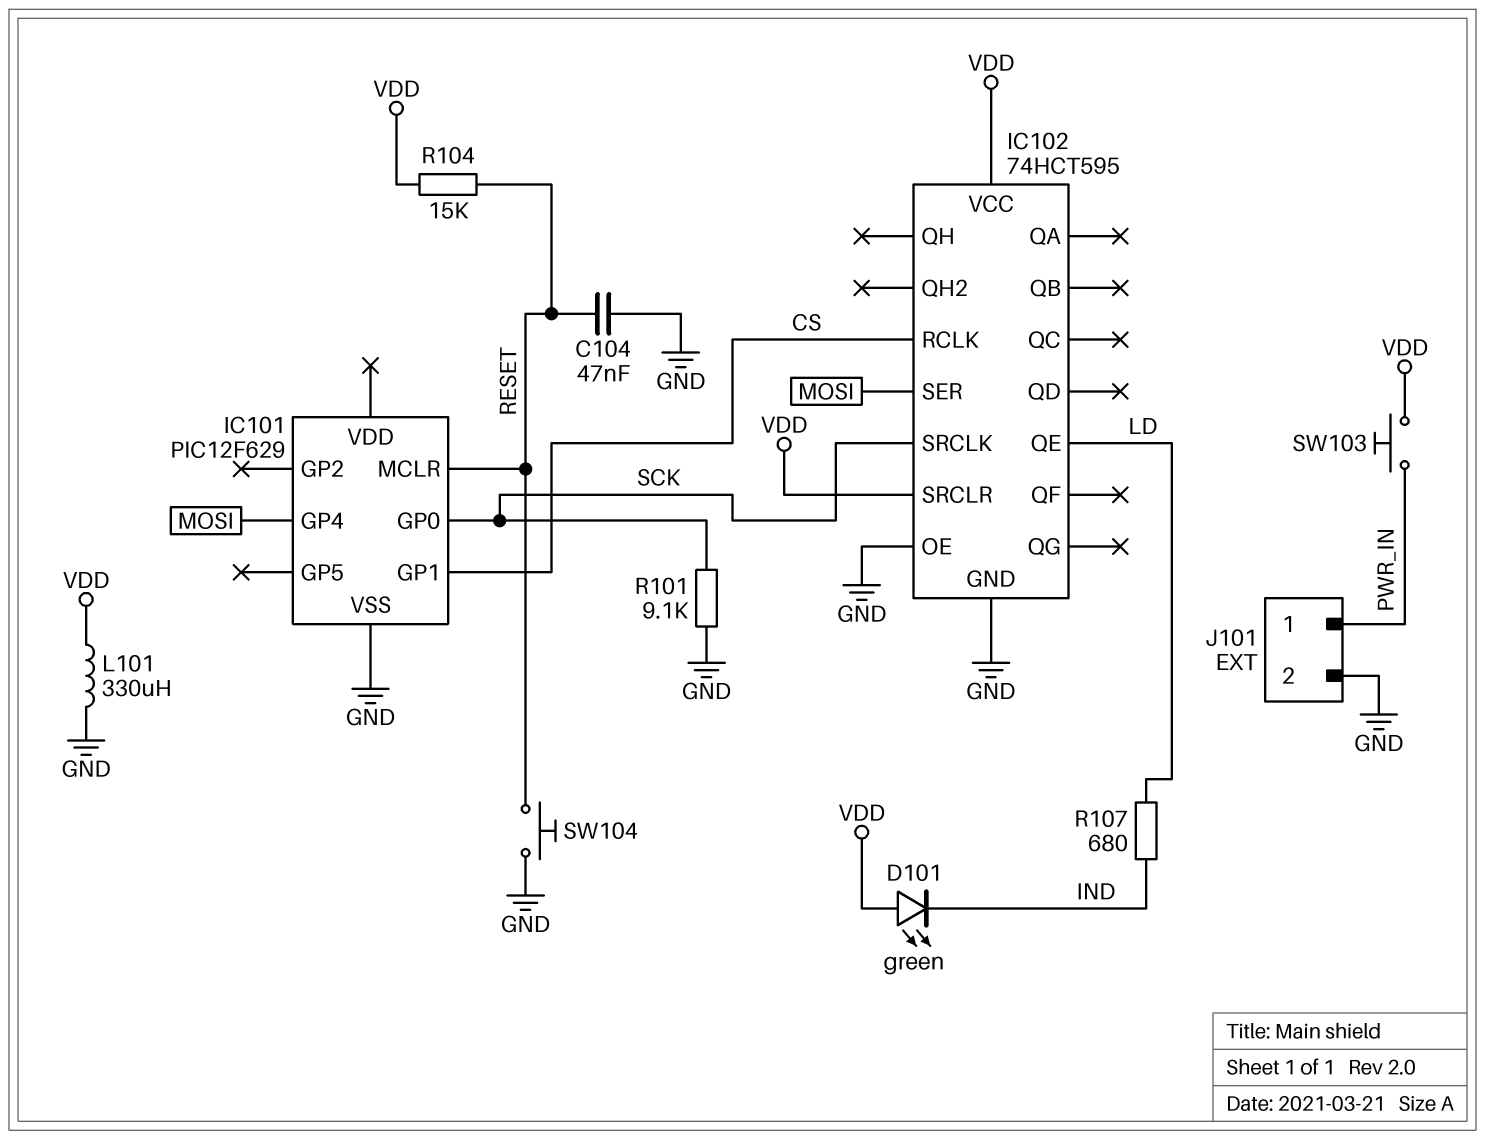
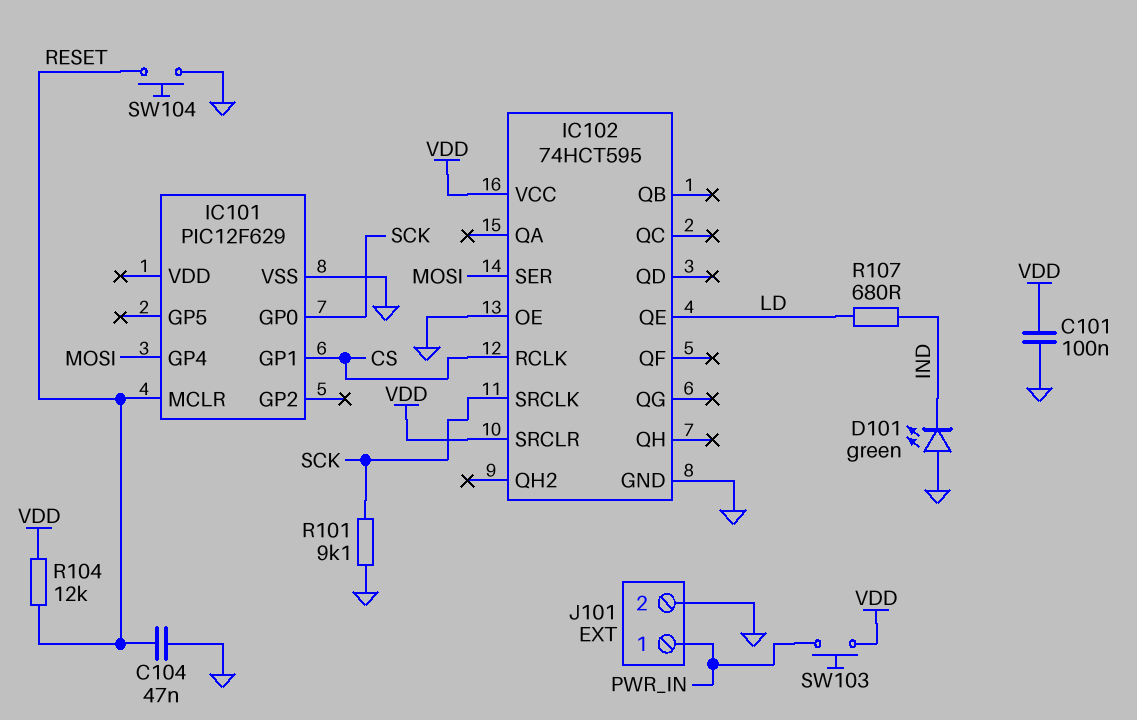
C101: none -> 100nF (GND, VDD)
D101: LED green (A VDD, K IND) -> LED green (A GND, K IND)
L101: 330uH (GND, VDD) -> none
R104: 15k (RESET, VDD) -> 12k (RESET, VDD)

